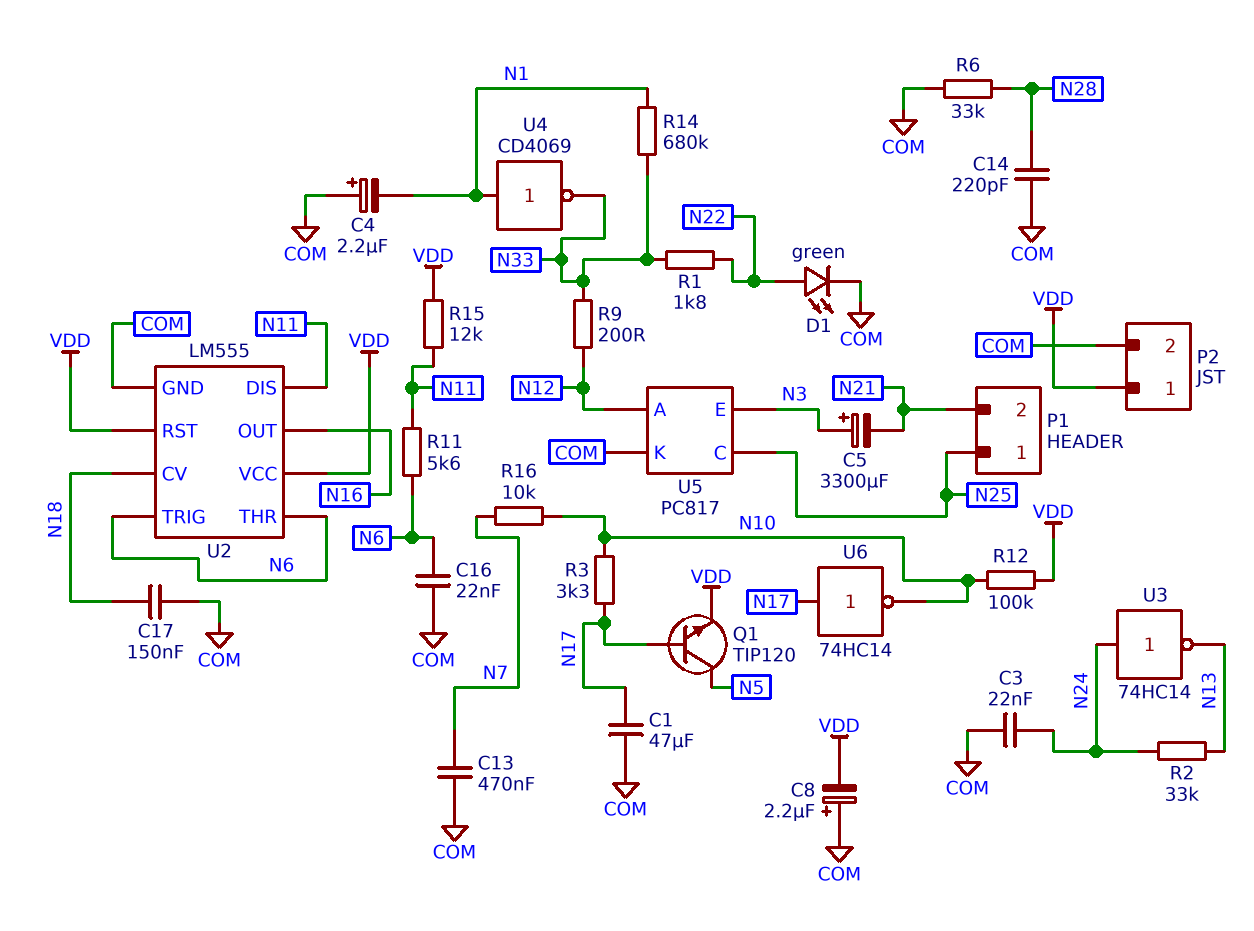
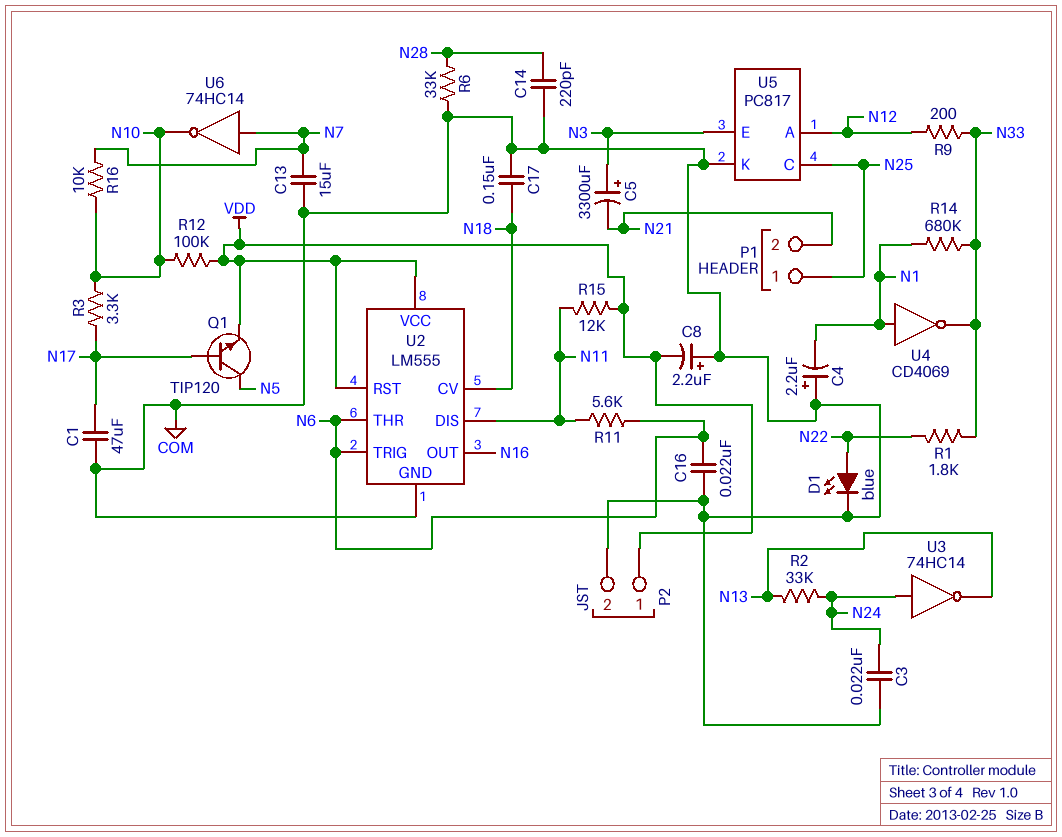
C13: 470nF (COM, N7) -> 15uF (COM, N7)
D1: LED green (A N22, K COM) -> LED blue (A N22, K COM)
U6: NOT 74HC14 (in N17, out N10) -> NOT 74HC14 (in N7, out N10)

